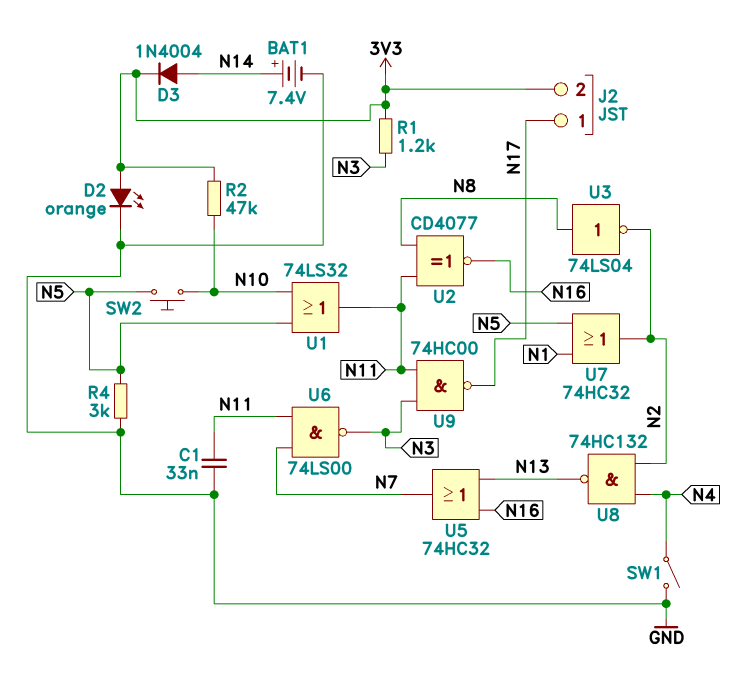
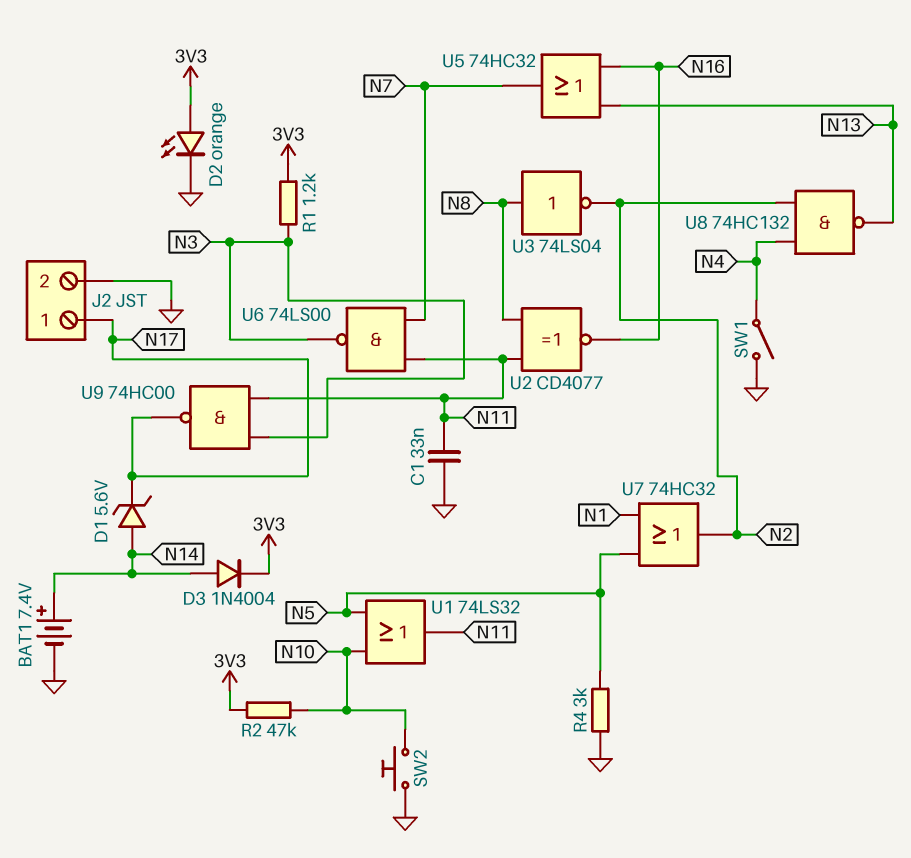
D1: none -> zener 5.6V (A N14, K N17)
J2 pin 2: 3V3 -> GND
SW2: button (N5, N10) -> button (GND, N10)

